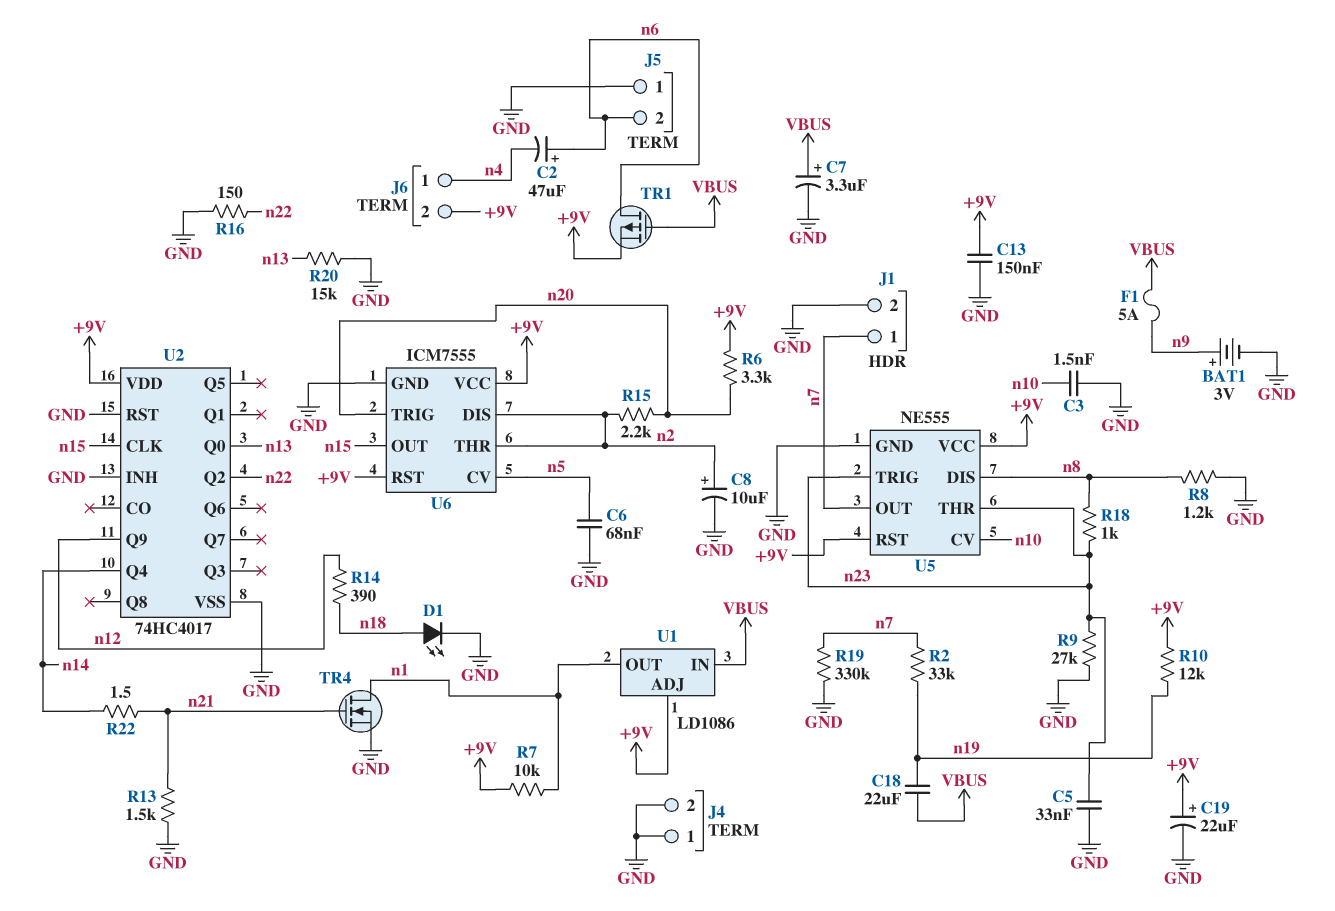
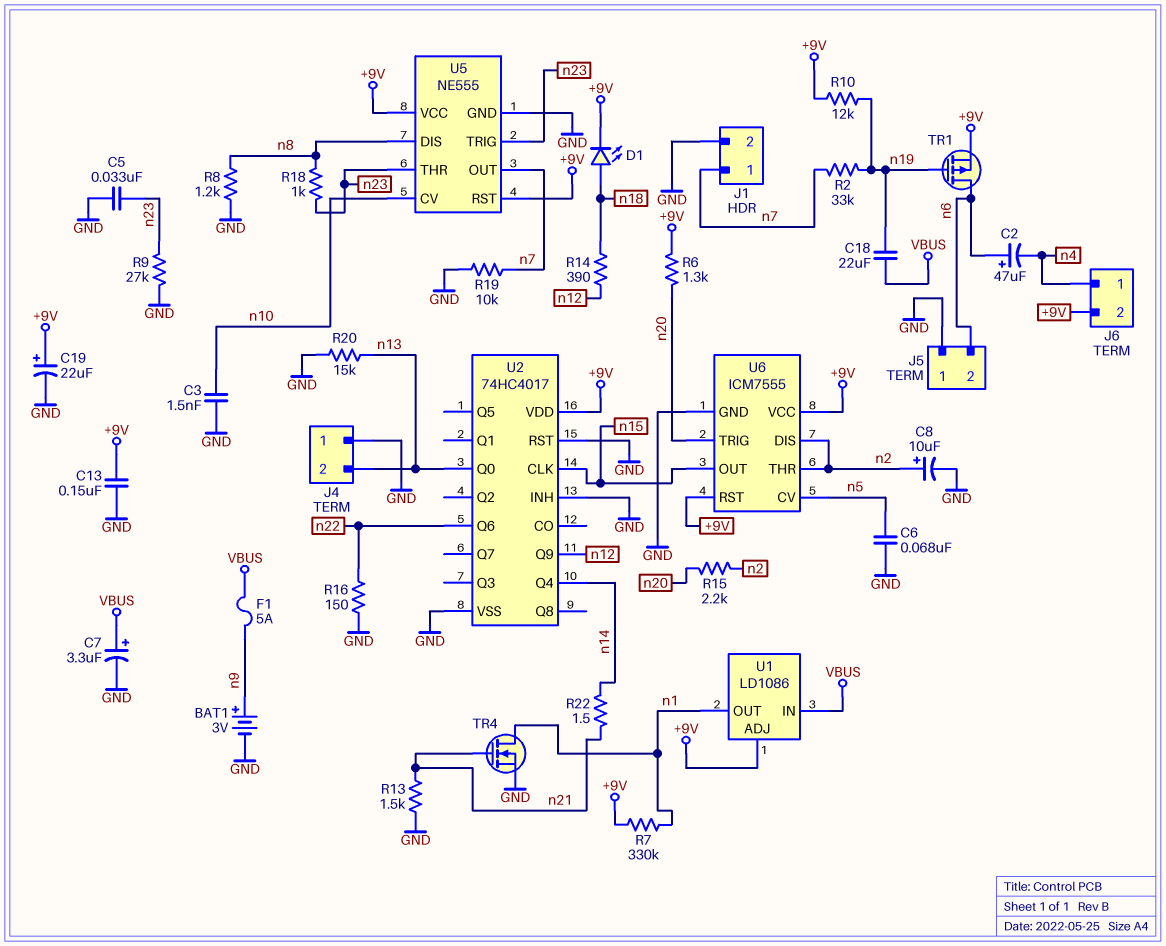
D1: LED (A n18, K GND) -> LED (A n18, K +9V)
J4 pin 2: GND -> n13
R6: 3.3k (+9V, n20) -> 1.3k (+9V, n20)
R7: 10k (+9V, n1) -> 330k (+9V, n1)
R19: 330k (GND, n7) -> 10k (GND, n7)
TR1: PMOS (G VBUS, D n6, S +9V) -> PMOS (G n19, D n6, S +9V)
U2 pin Q2: n22 -> none
U2 pin Q6: none -> n22

